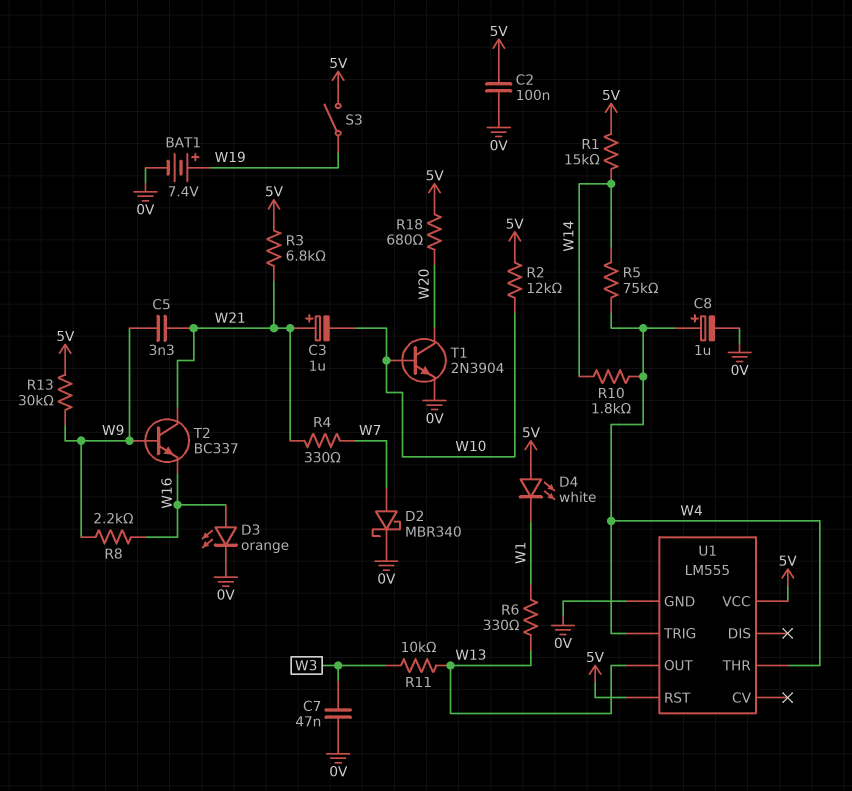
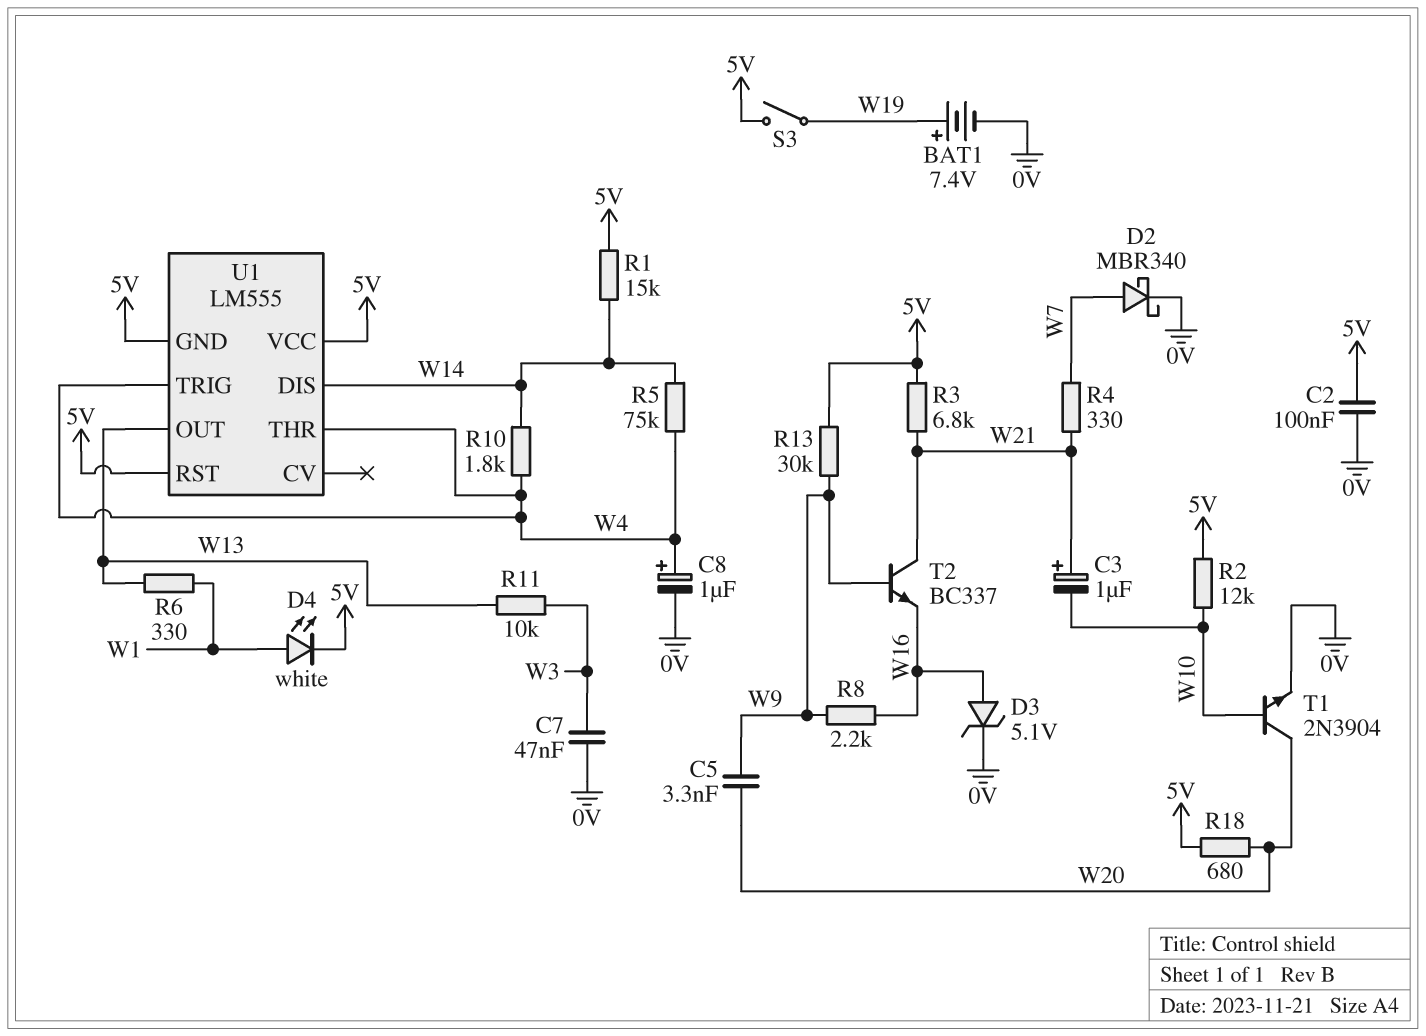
C5: 3.3nF (W9, W21) -> 3.3nF (W9, W20)
D3: LED orange (A W16, K 0V) -> zener 5.1V (A W16, K 0V)
D4: LED white (A 5V, K W1) -> LED white (A W1, K 5V)
U1 pin DIS: none -> W14
U1 pin GND: 0V -> 5V

